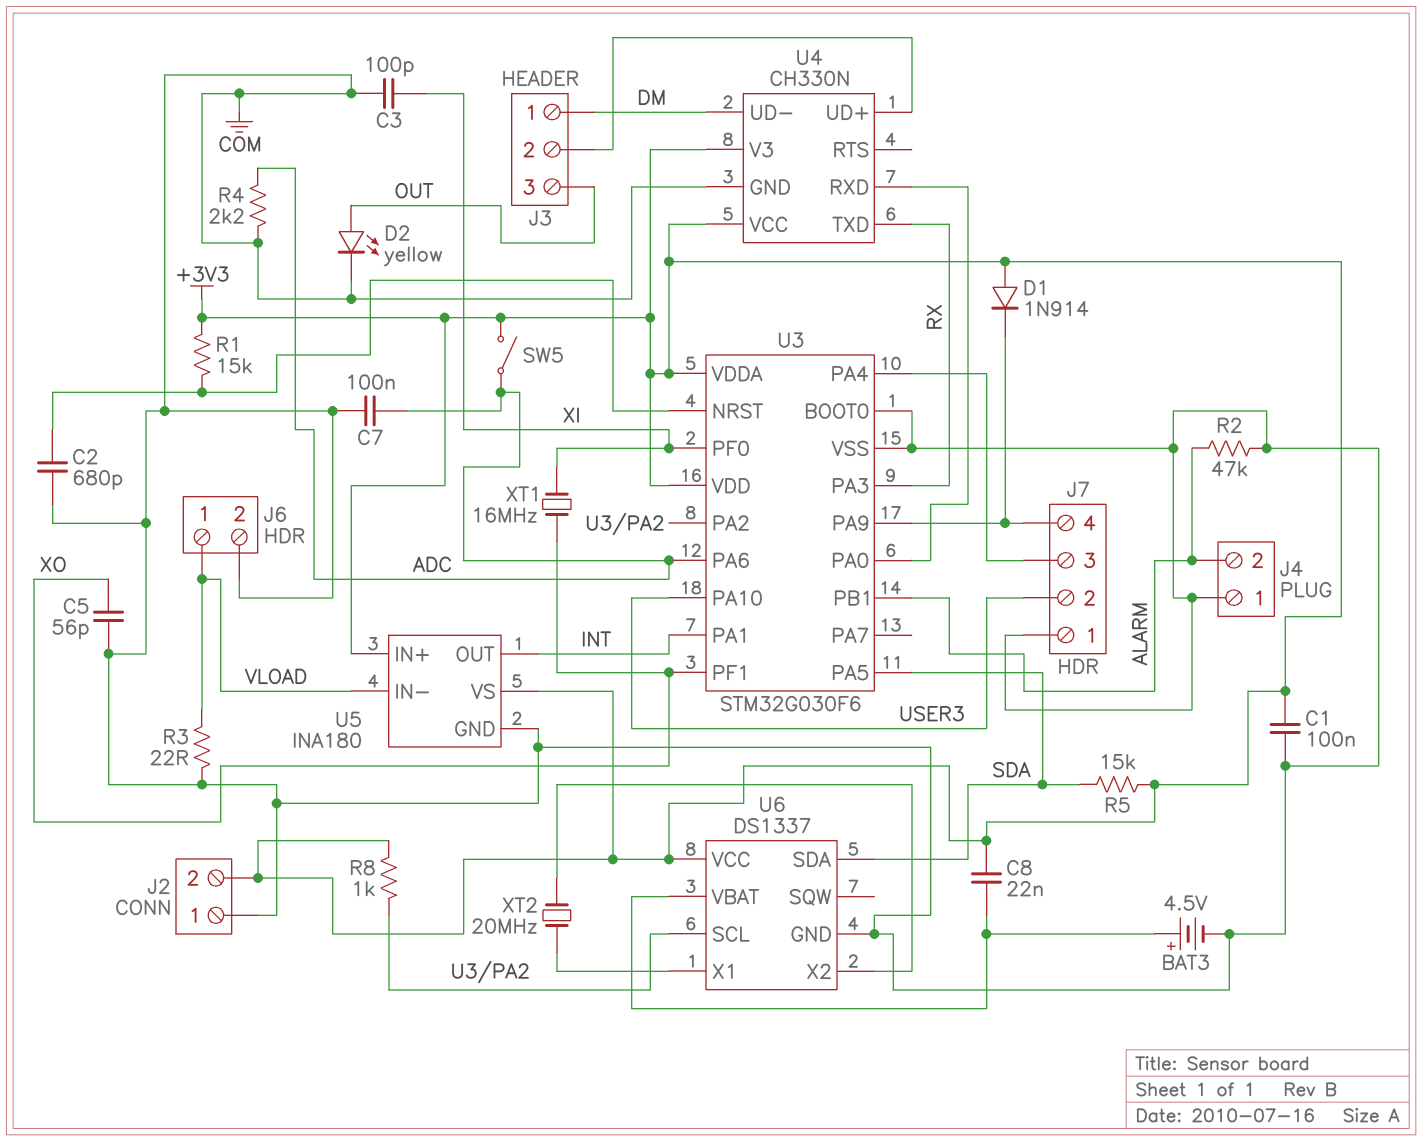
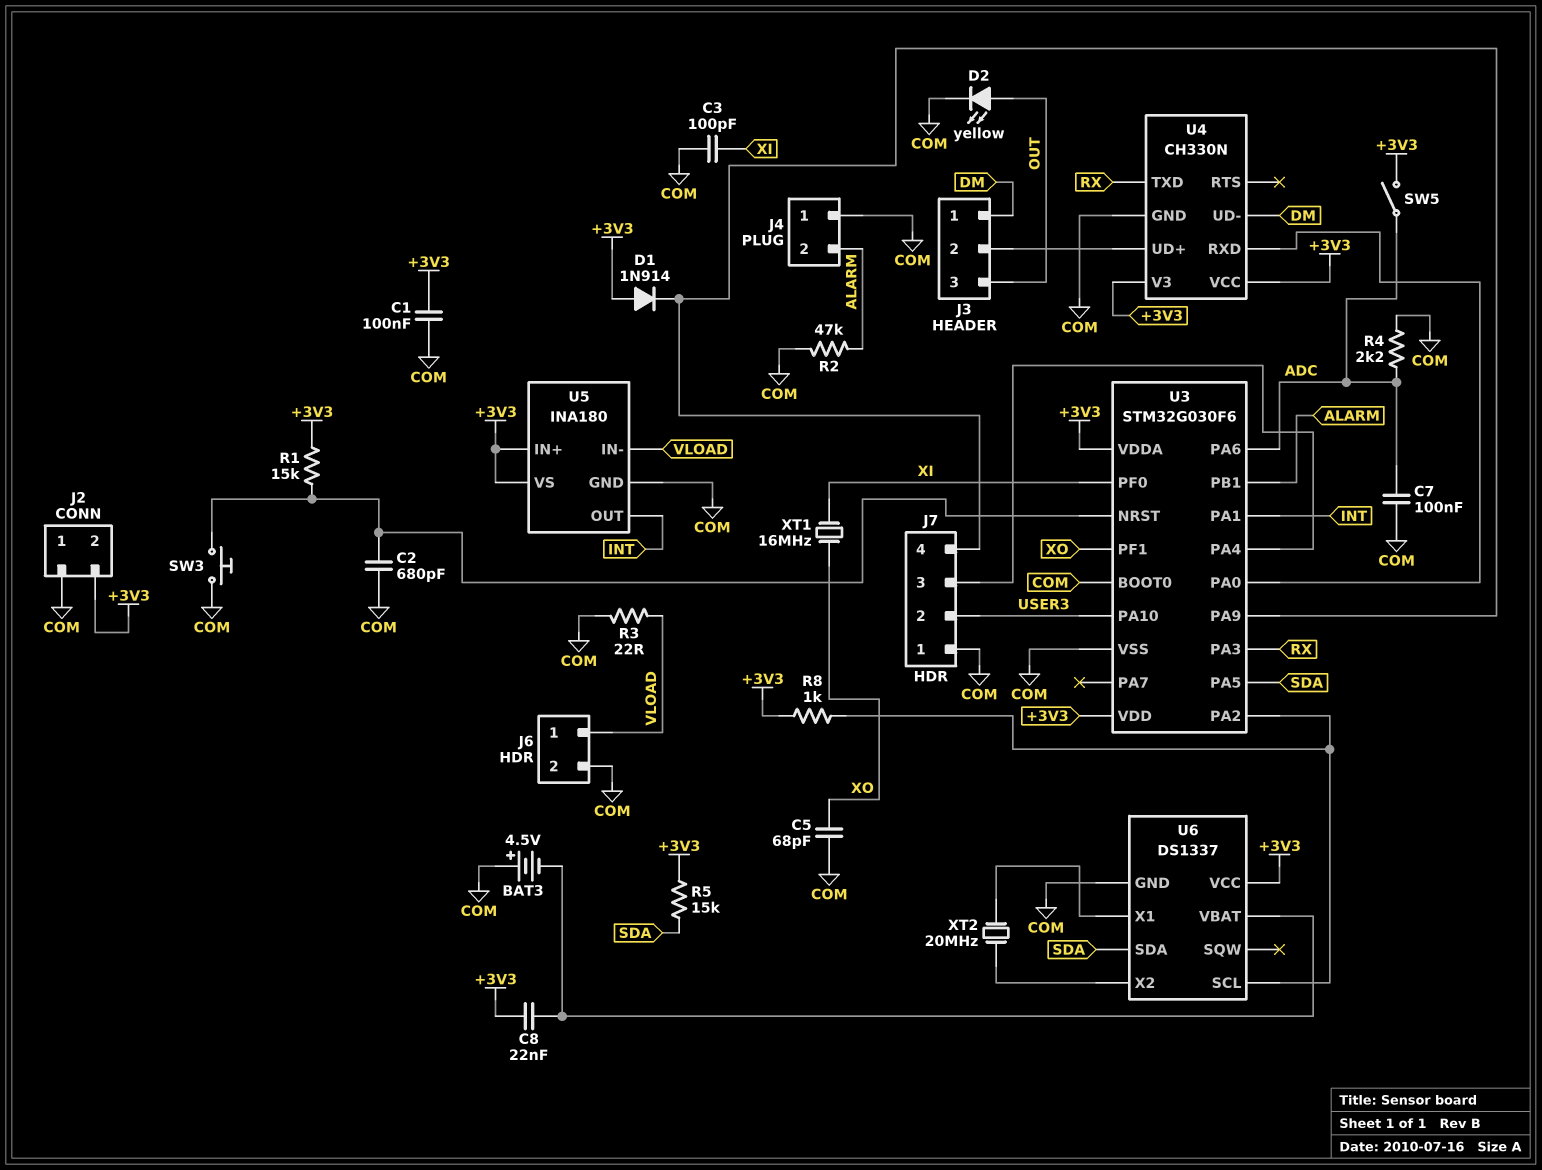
BAT3: 4.5V (plus U6/VBAT, minus COM) -> 4.5V (plus COM, minus U6/VBAT)
C5: 56pF (COM, XO) -> 68pF (COM, XO)
SW3: none -> button (COM, U3/NRST)

